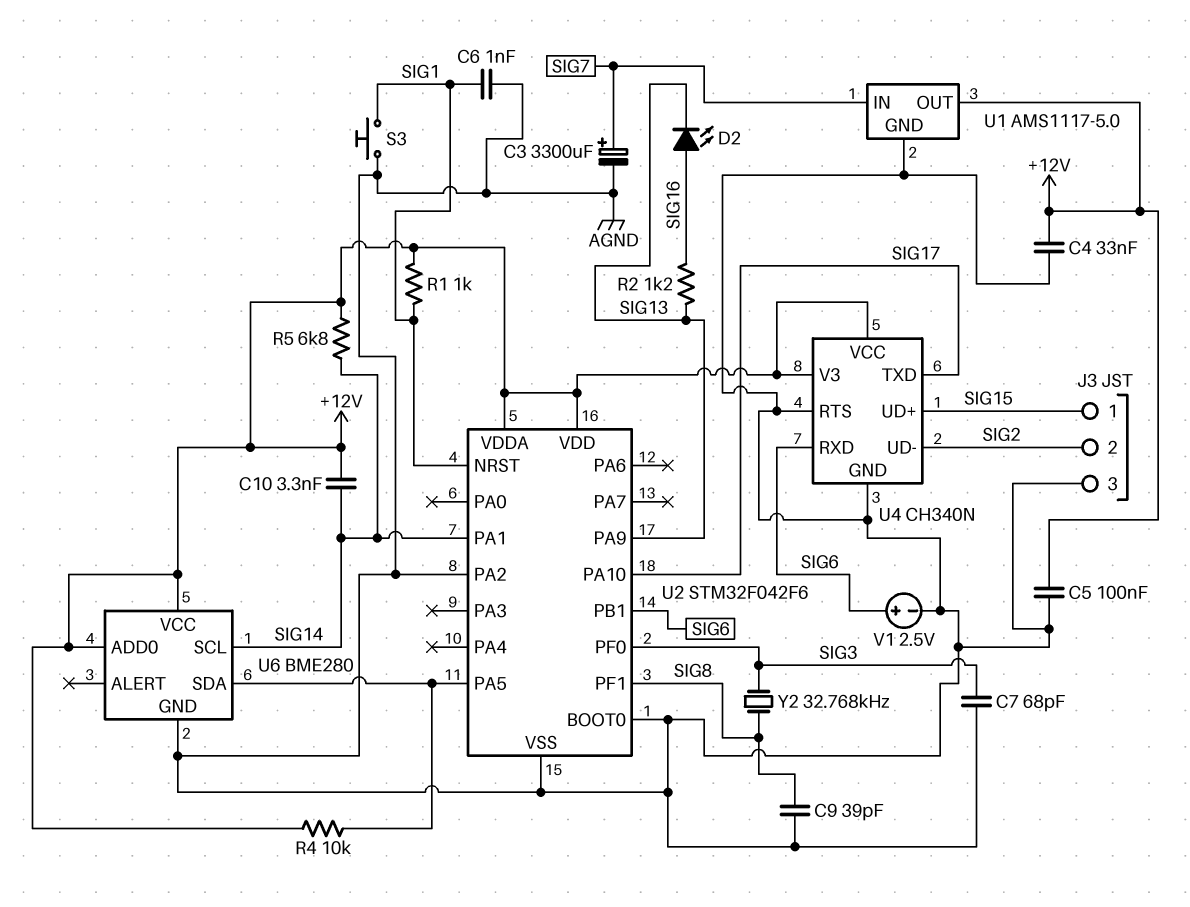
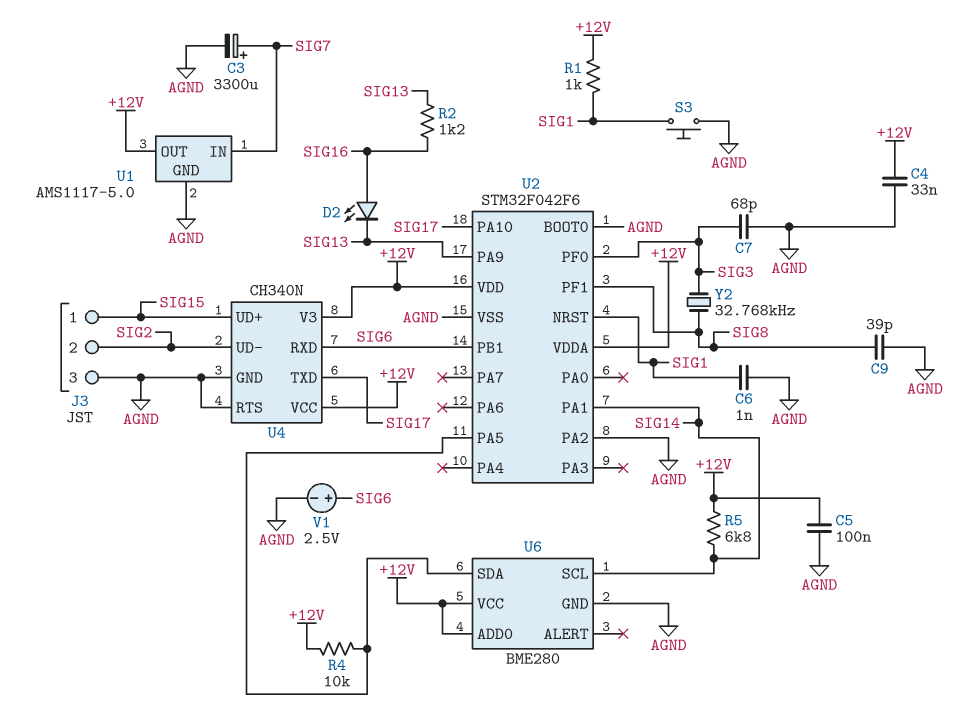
C10: 3.3nF (+12V, SIG14) -> none

